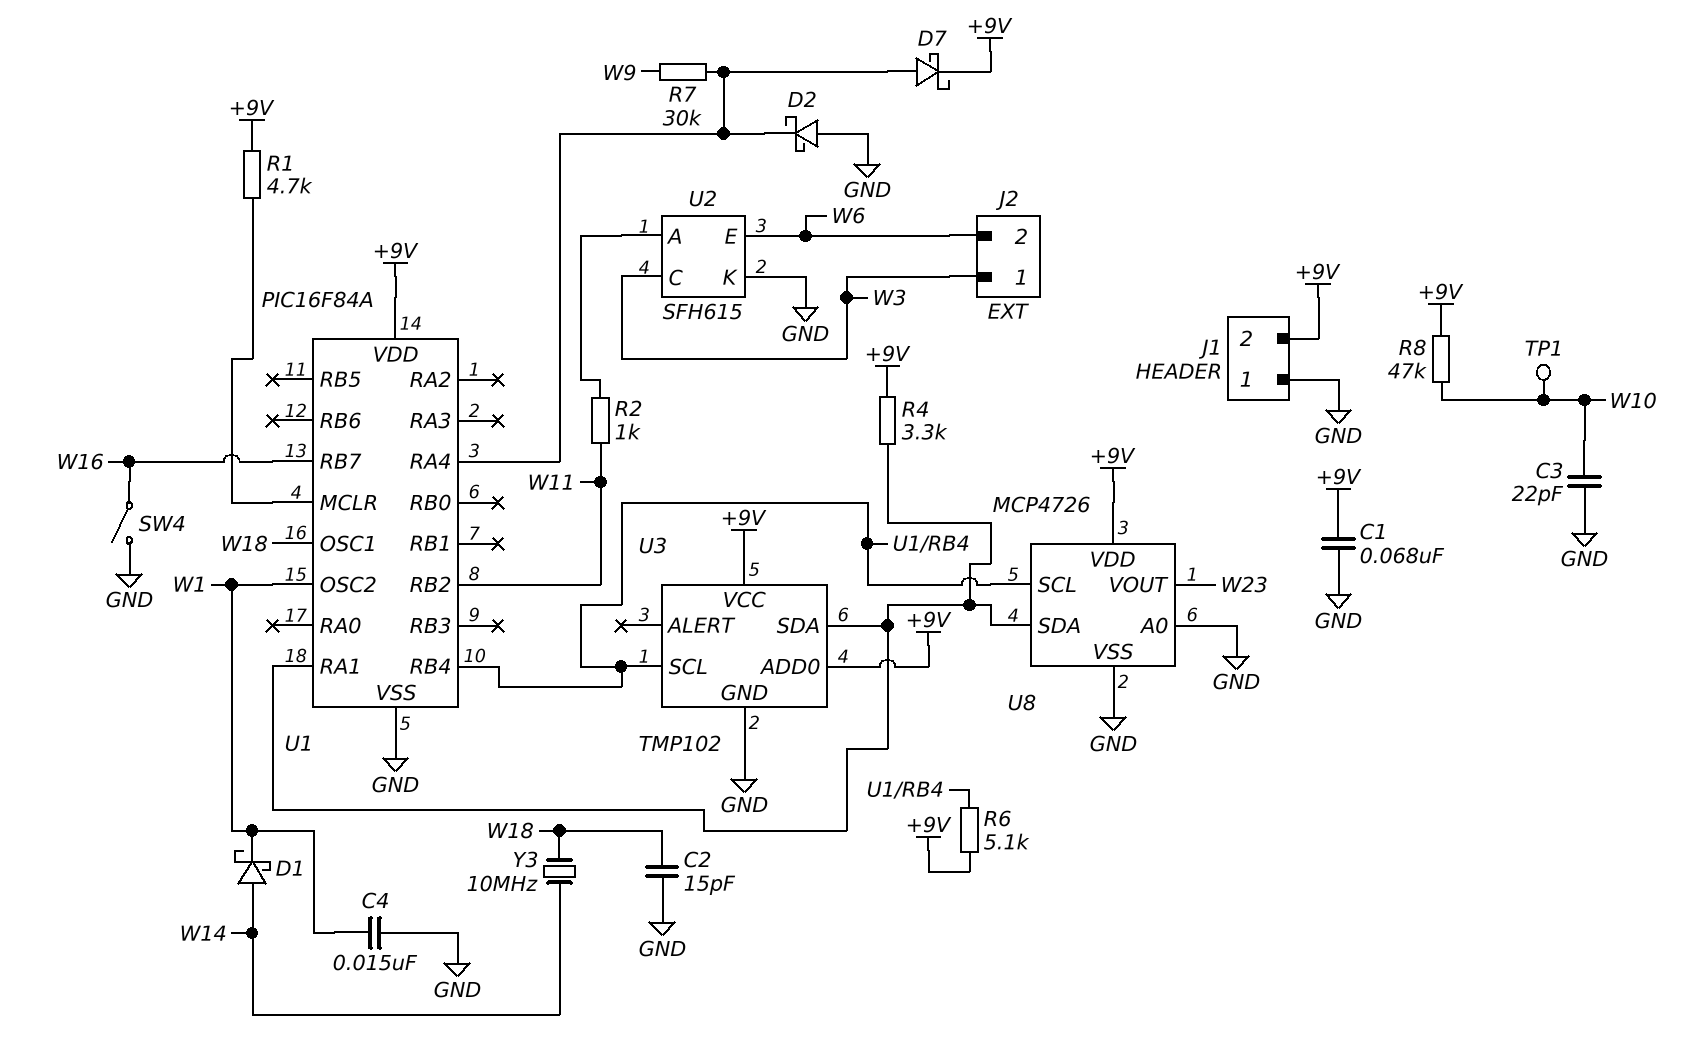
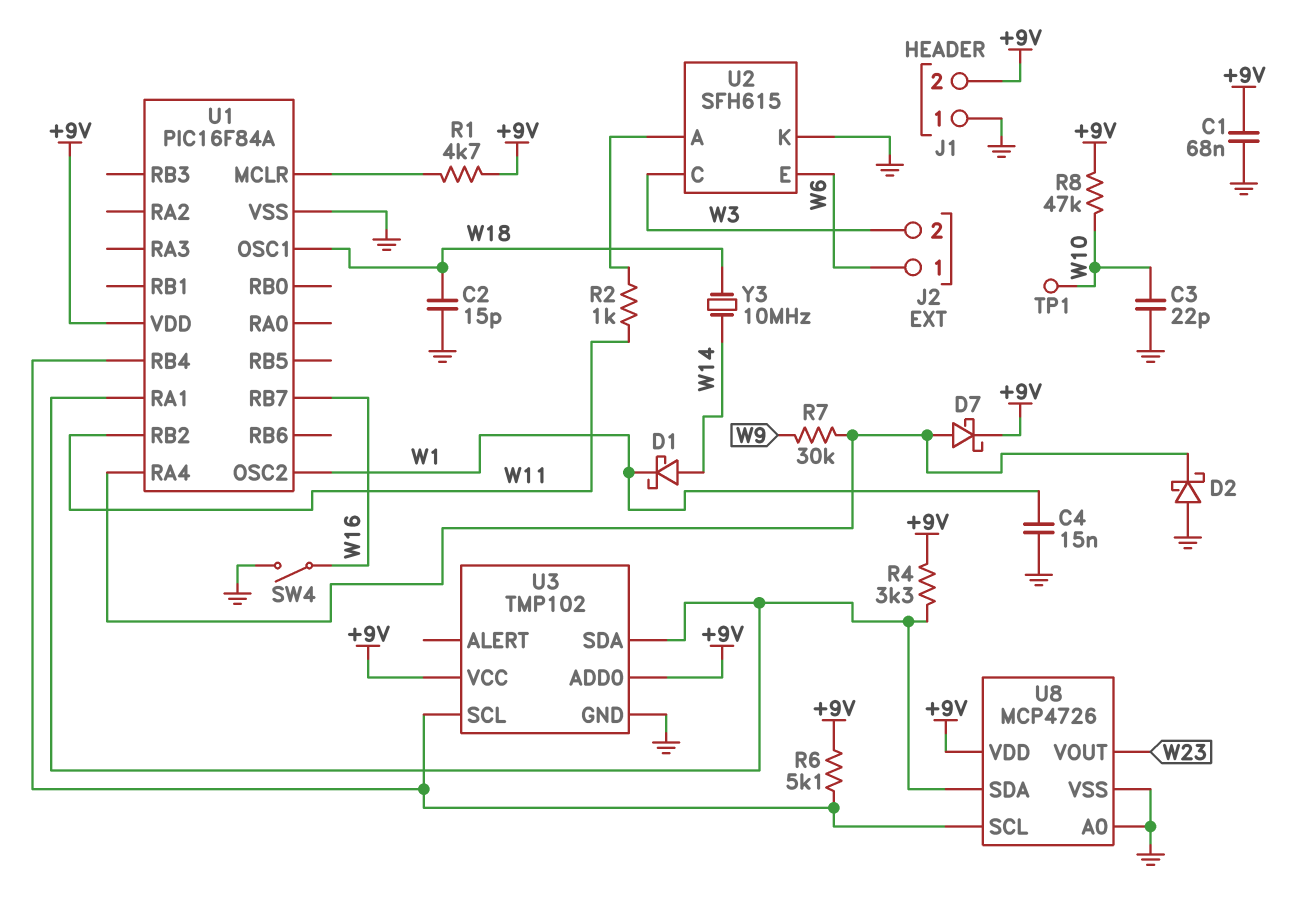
J2 pin 1: W3 -> W6
J2 pin 2: W6 -> W3

